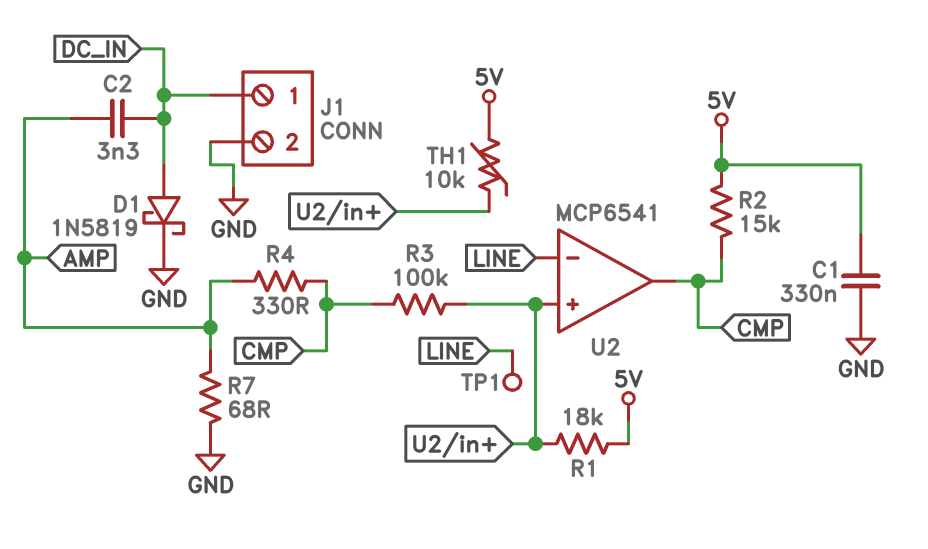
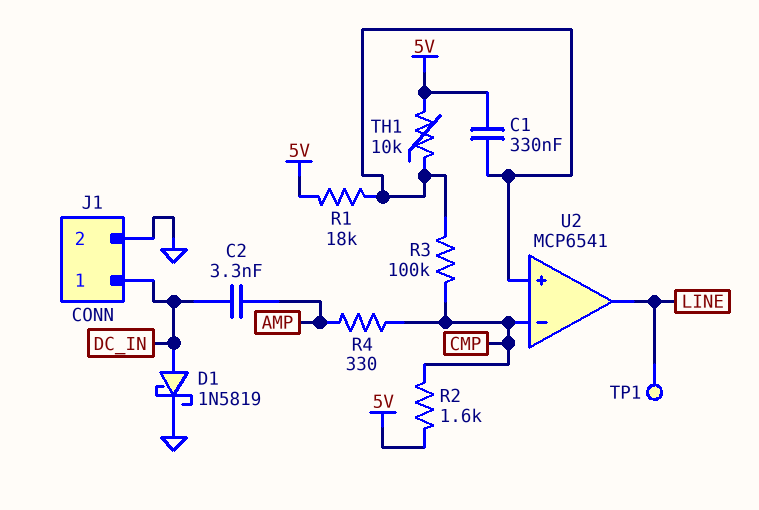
C1: 330nF (5V, GND) -> 330nF (5V, U2/in+)
R2: 15k (5V, CMP) -> 1.6k (5V, CMP)
R7: 68 (AMP, GND) -> none
U2 pin in-: LINE -> CMP
U2 pin out: CMP -> LINE

